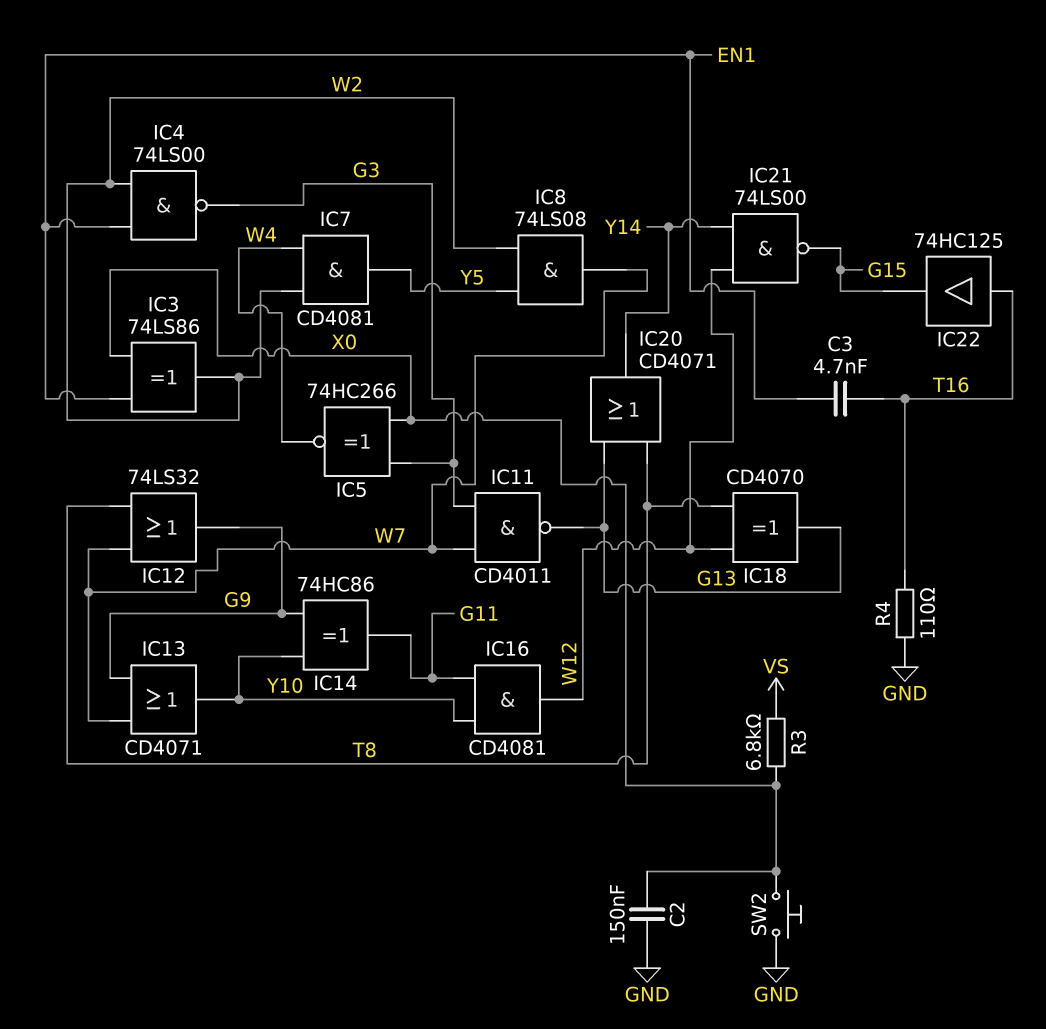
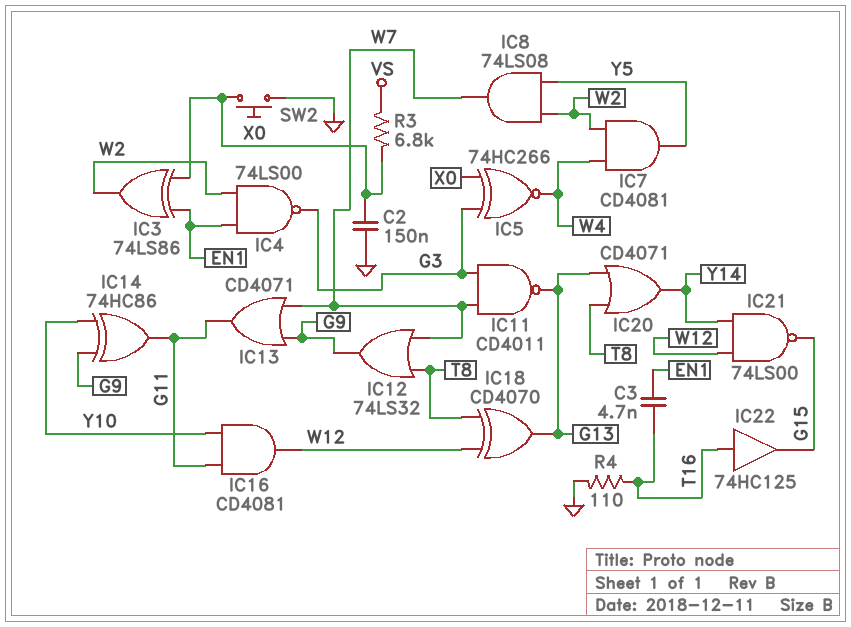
IC13: OR CD4071 (in G9, in W7, out Y10) -> OR CD4071 (in G9, in W7, out G11)

